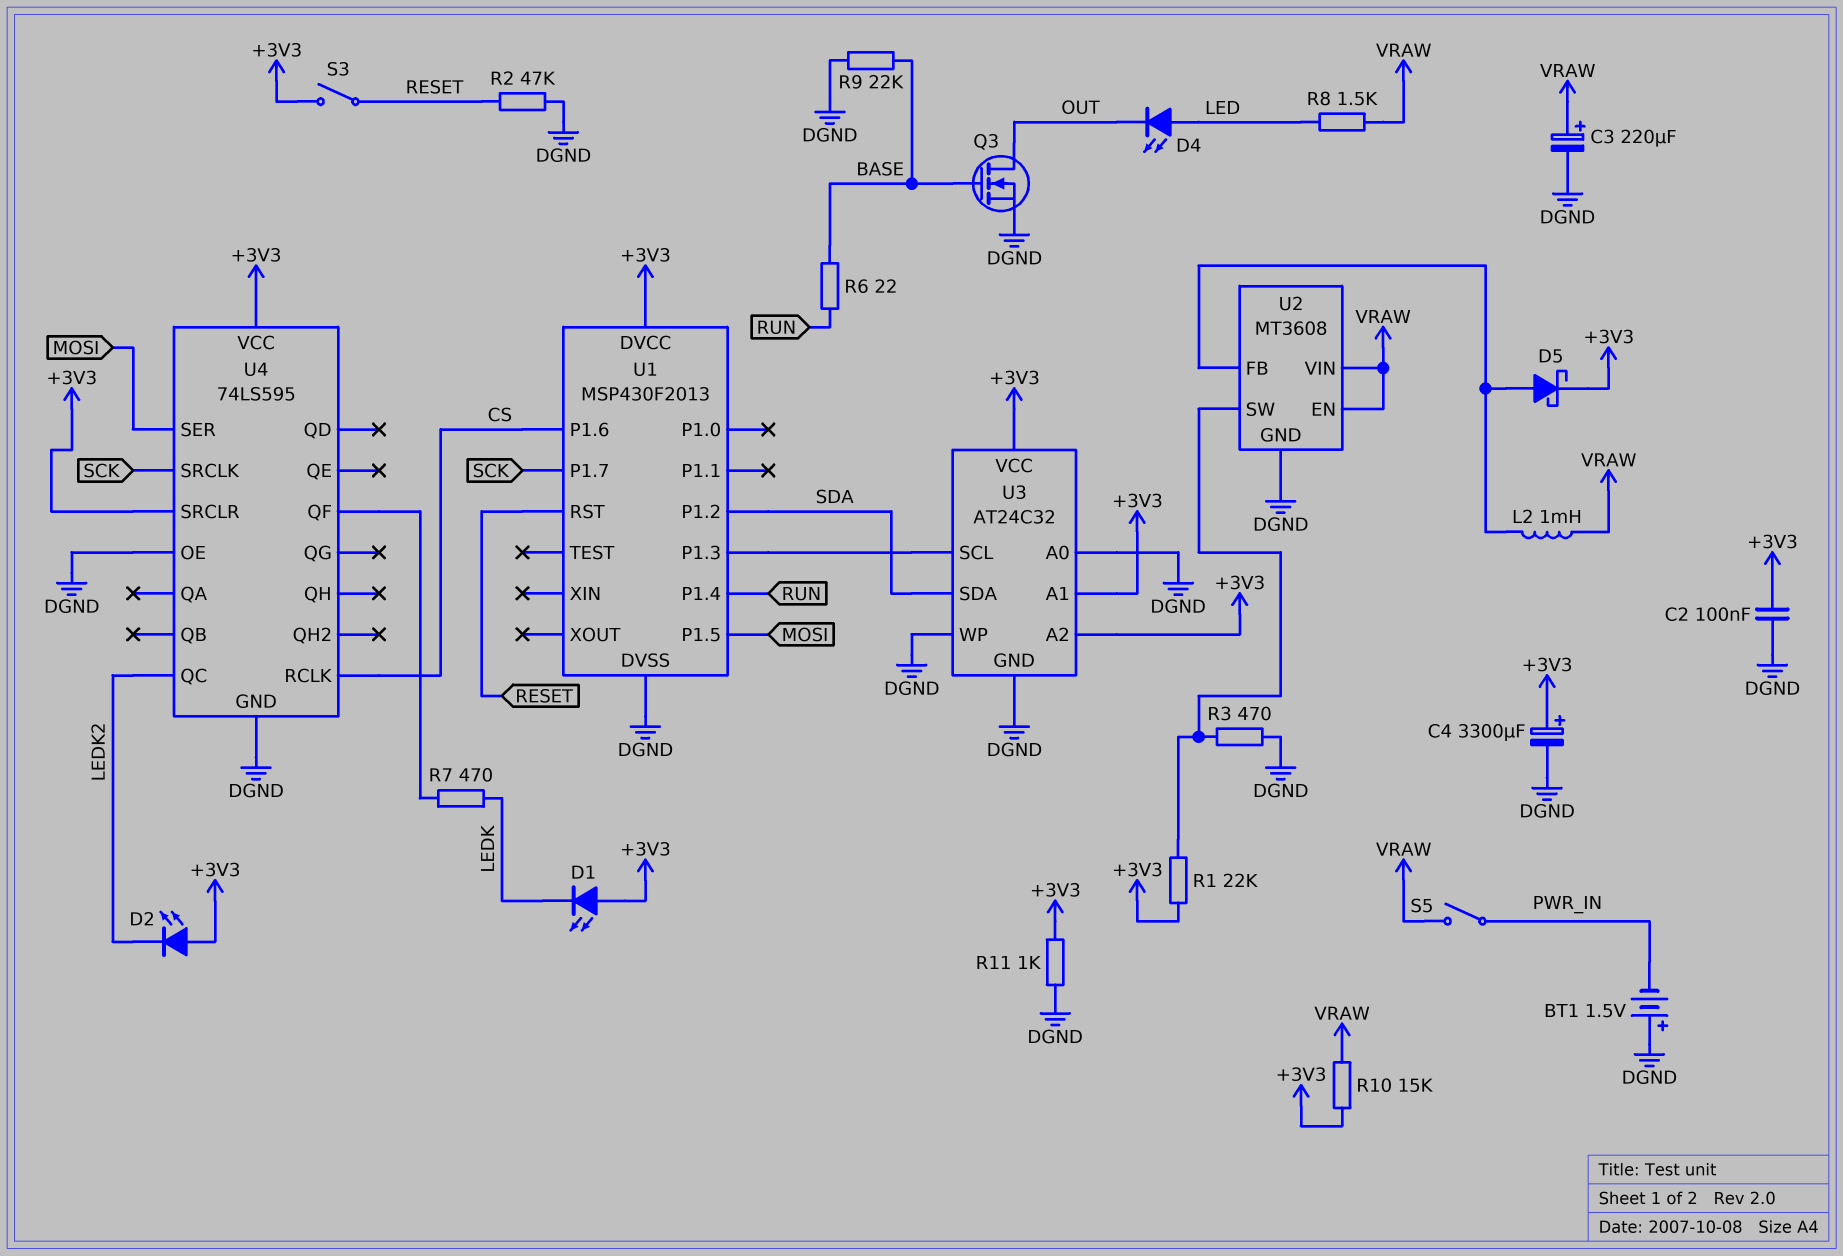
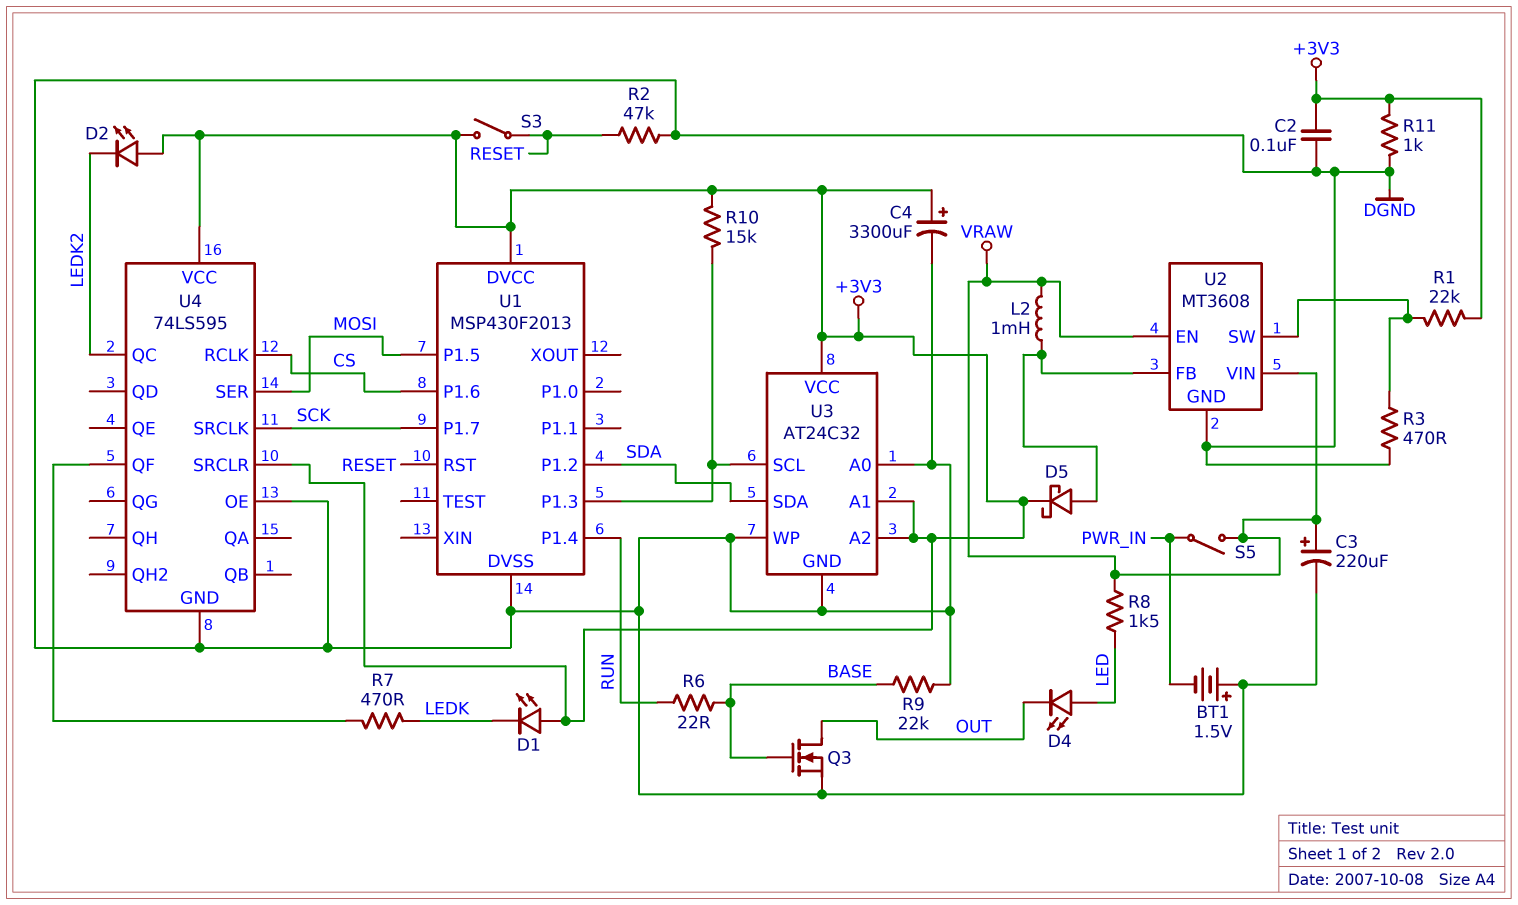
R10: 15k (+3V3, VRAW) -> 15k (+3V3, U1/P1.3)

